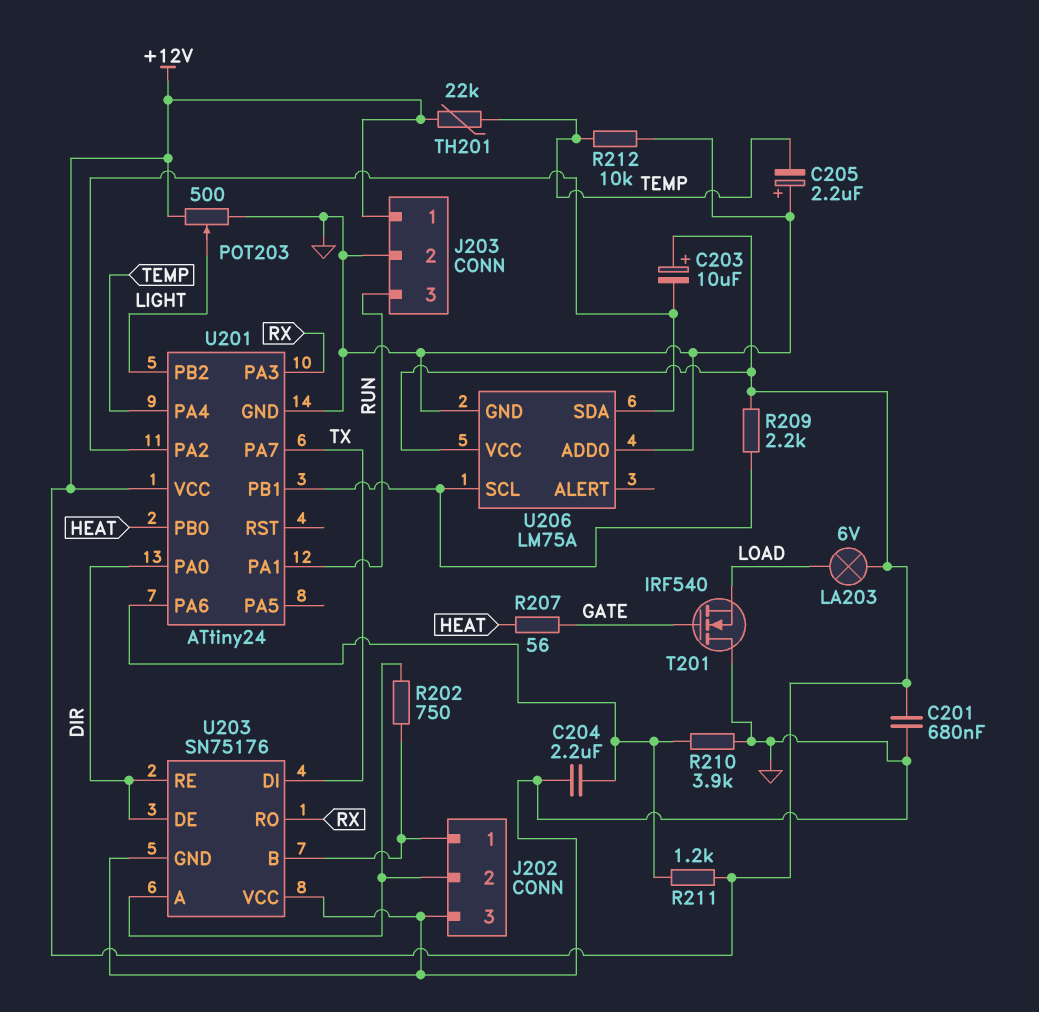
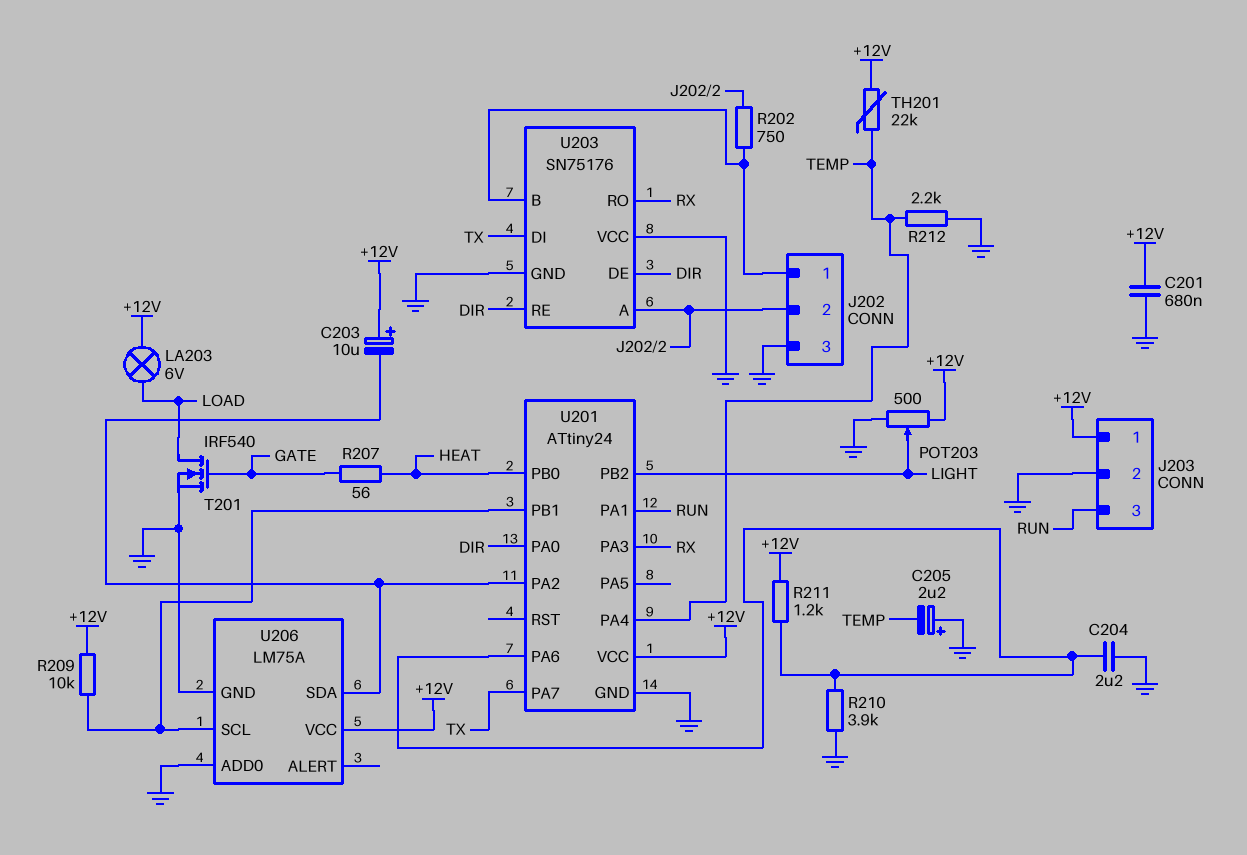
R209: 2.2k (+12V, U201/PB1) -> 10k (+12V, U201/PB1)
R212: 10k (GND, TEMP) -> 2.2k (GND, TEMP)
T201: NMOS IRF540 (G GATE, D GND, S LOAD) -> NMOS IRF540 (G GATE, D LOAD, S GND)

